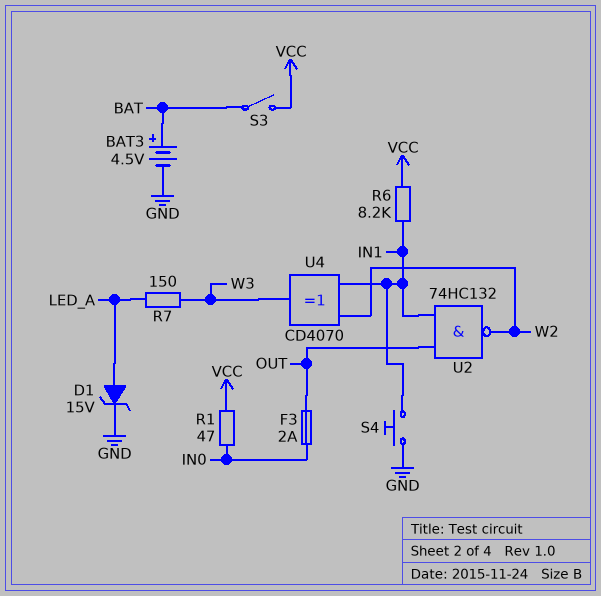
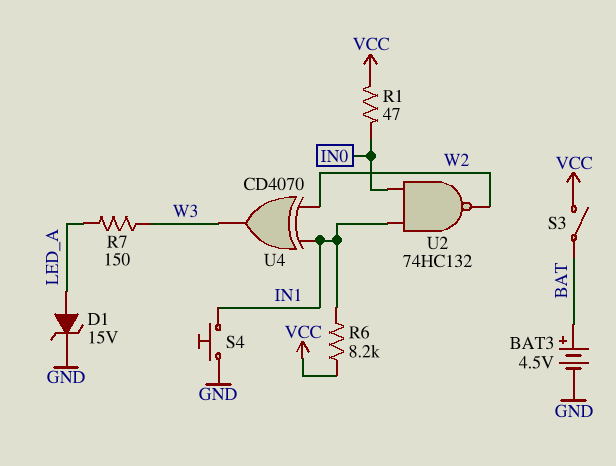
F3: 2A (IN0, OUT) -> none
U2: NAND 74HC132 (in IN1, in OUT, out W2) -> NAND 74HC132 (in IN0, in IN1, out W2)

